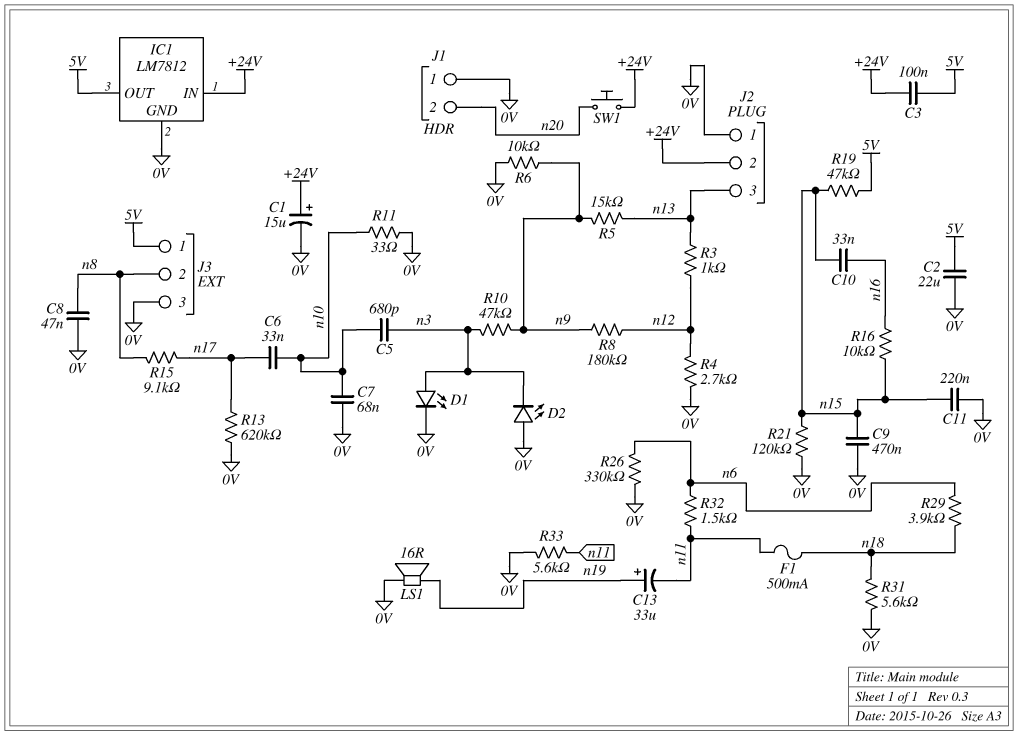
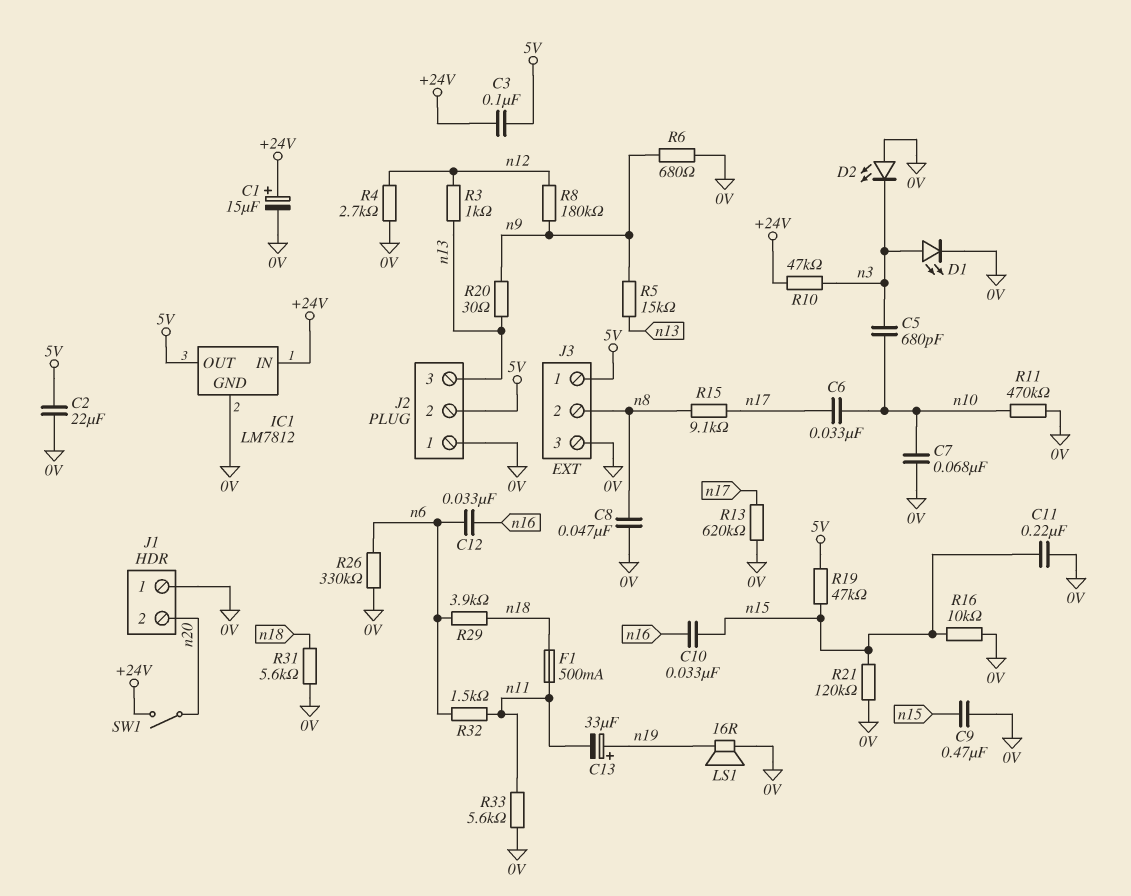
C12: none -> 33nF (n6, n16)
J2 pin 2: +24V -> 5V
R6: 10k (0V, n9) -> 680 (0V, n9)
R10: 47k (n3, n9) -> 47k (+24V, n3)
R11: 33 (0V, n10) -> 470k (0V, n10)
R16: 10k (n15, n16) -> 10k (0V, n15)
R20: none -> 30 (n9, n13)
SW1: button (+24V, n20) -> switch (+24V, n20)

